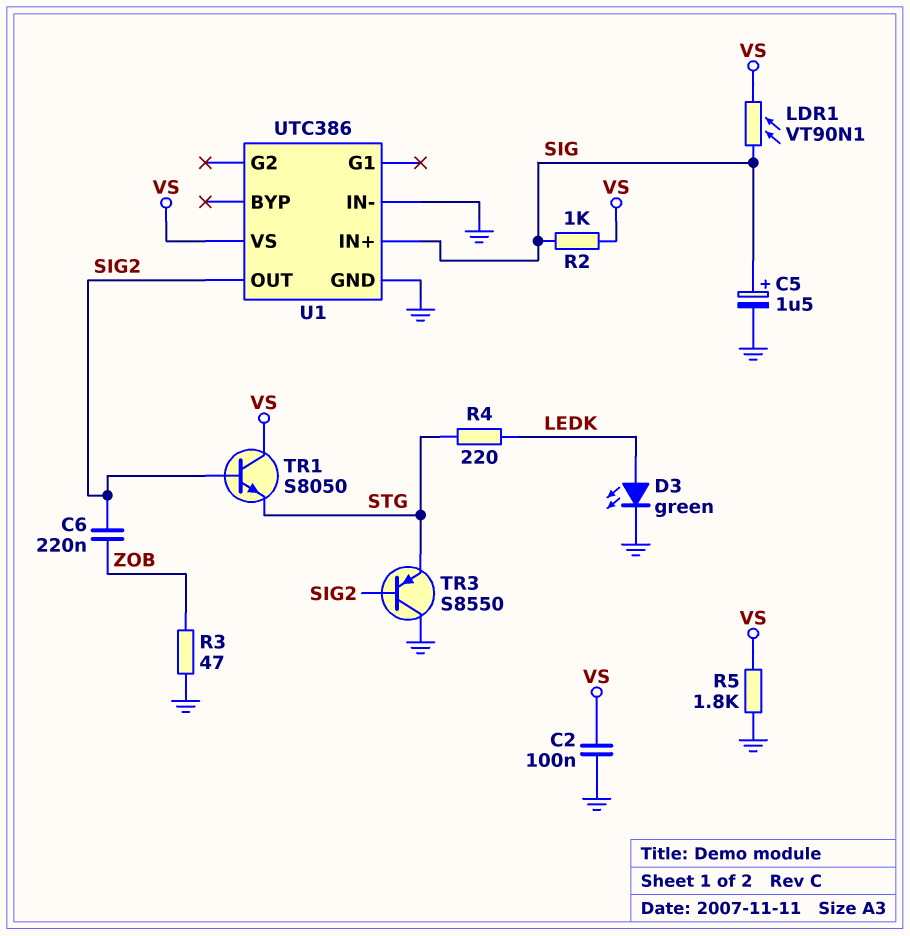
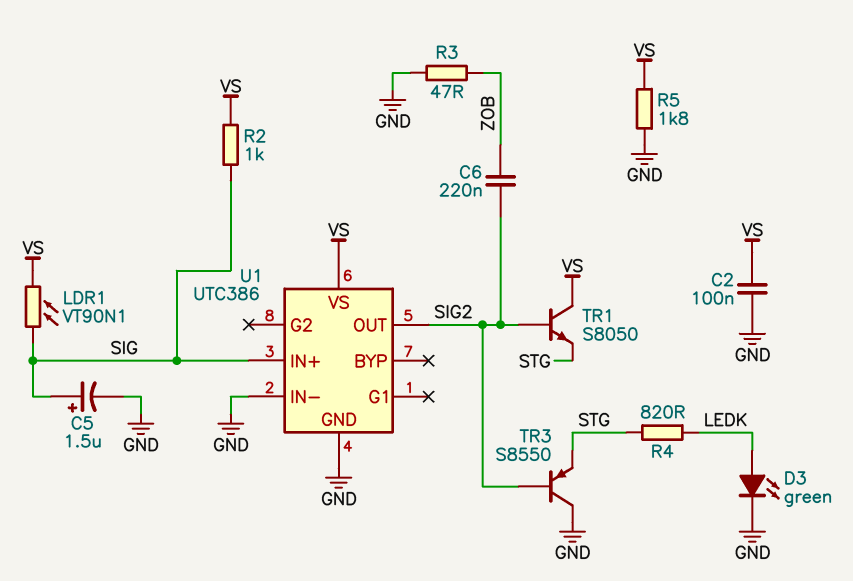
R4: 220 (LEDK, STG) -> 820 (LEDK, STG)

